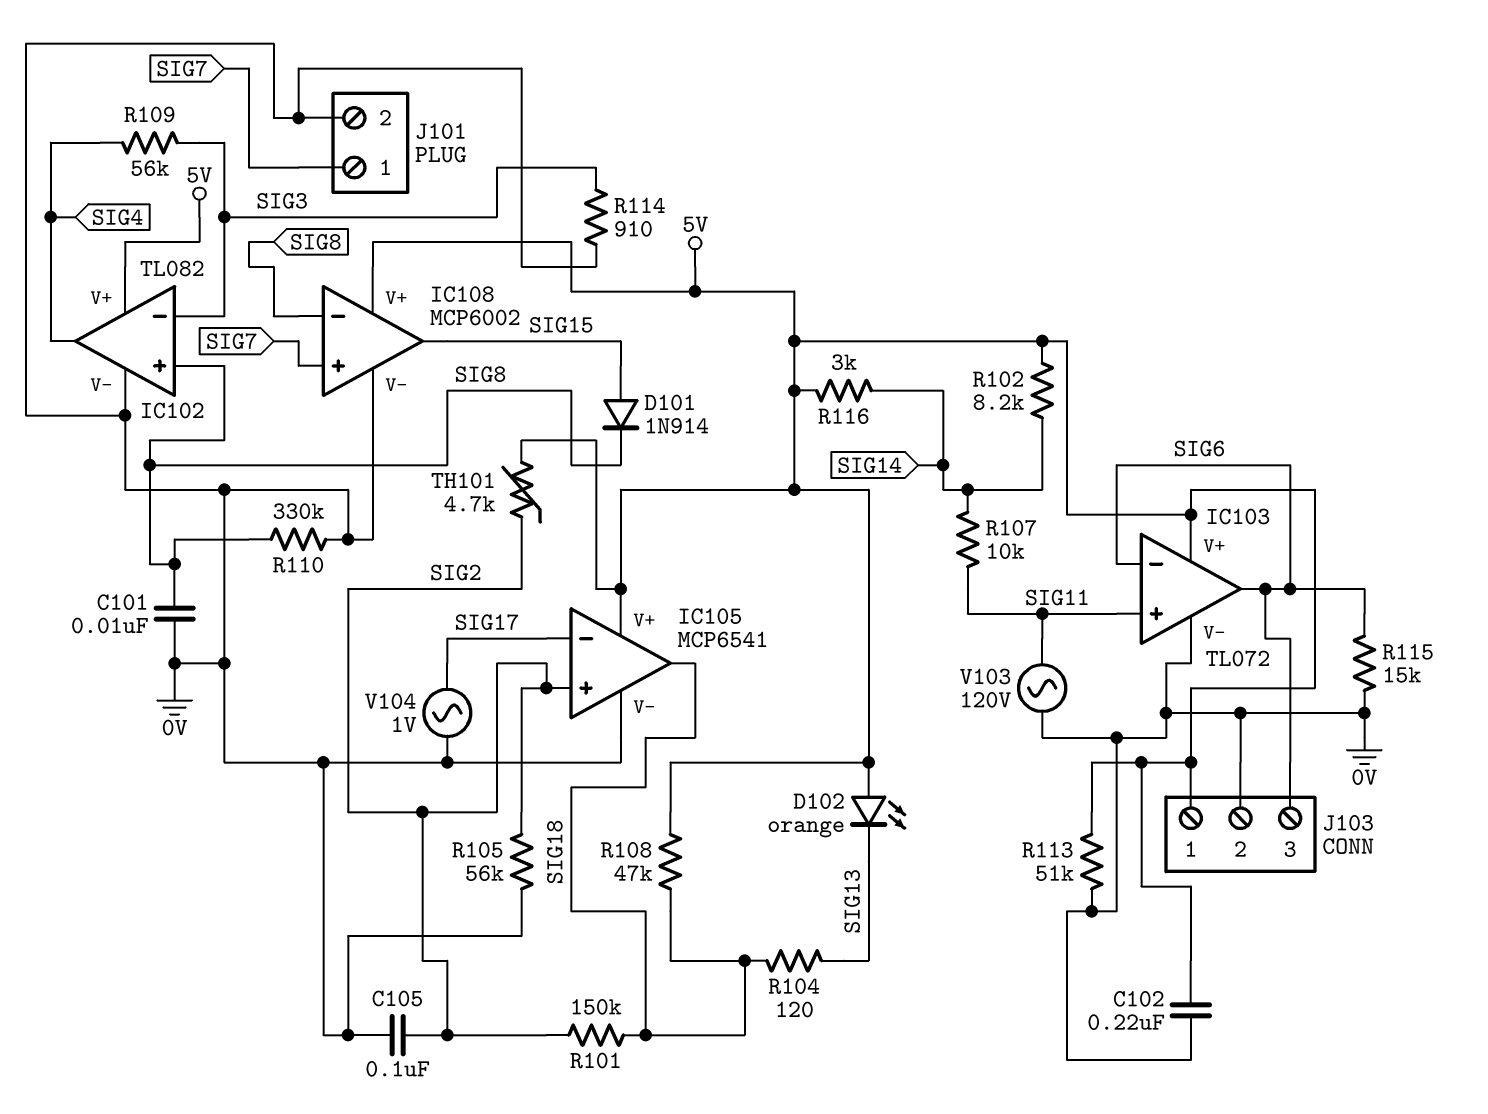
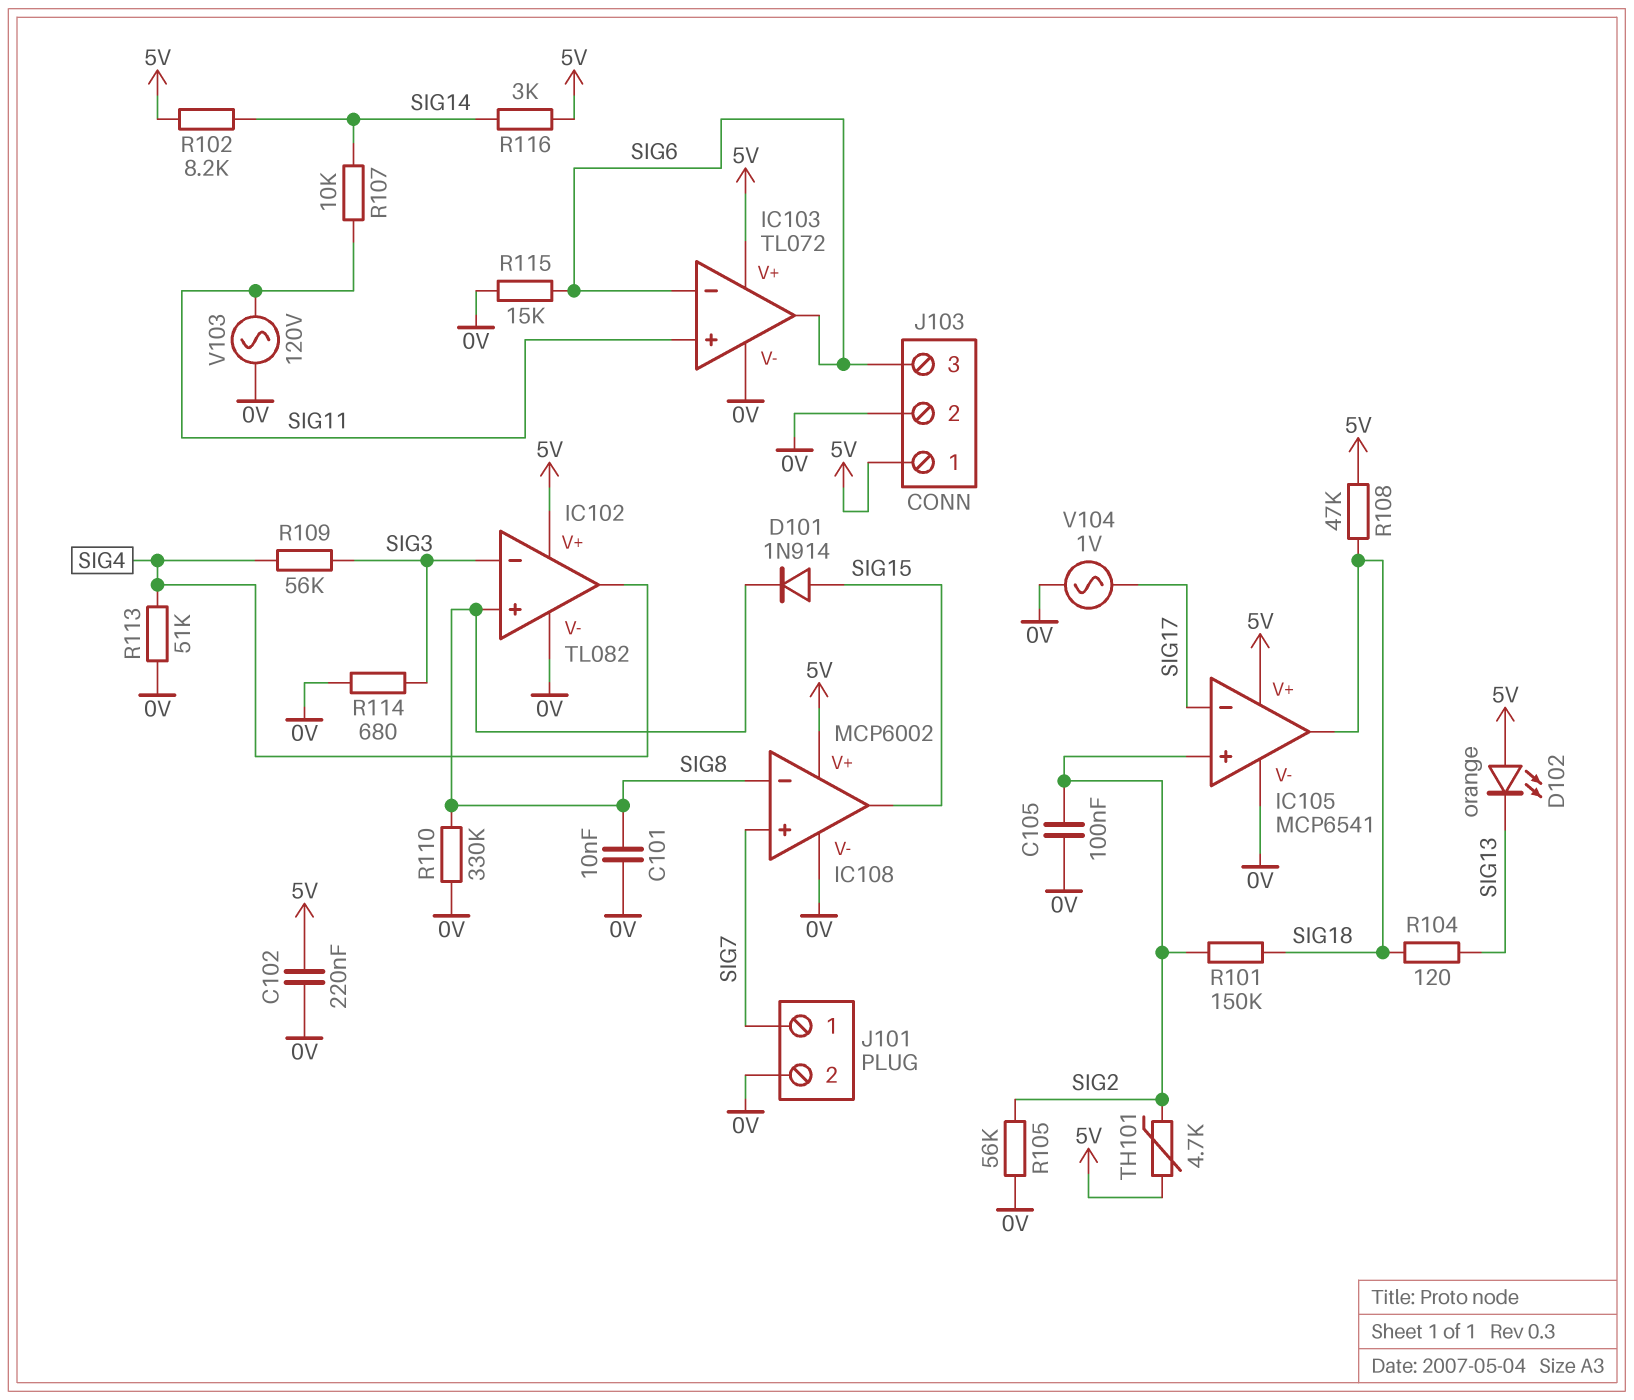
R113: 51k (0V, 5V) -> 51k (0V, SIG4)
R114: 910 (0V, SIG3) -> 680 (0V, SIG3)

